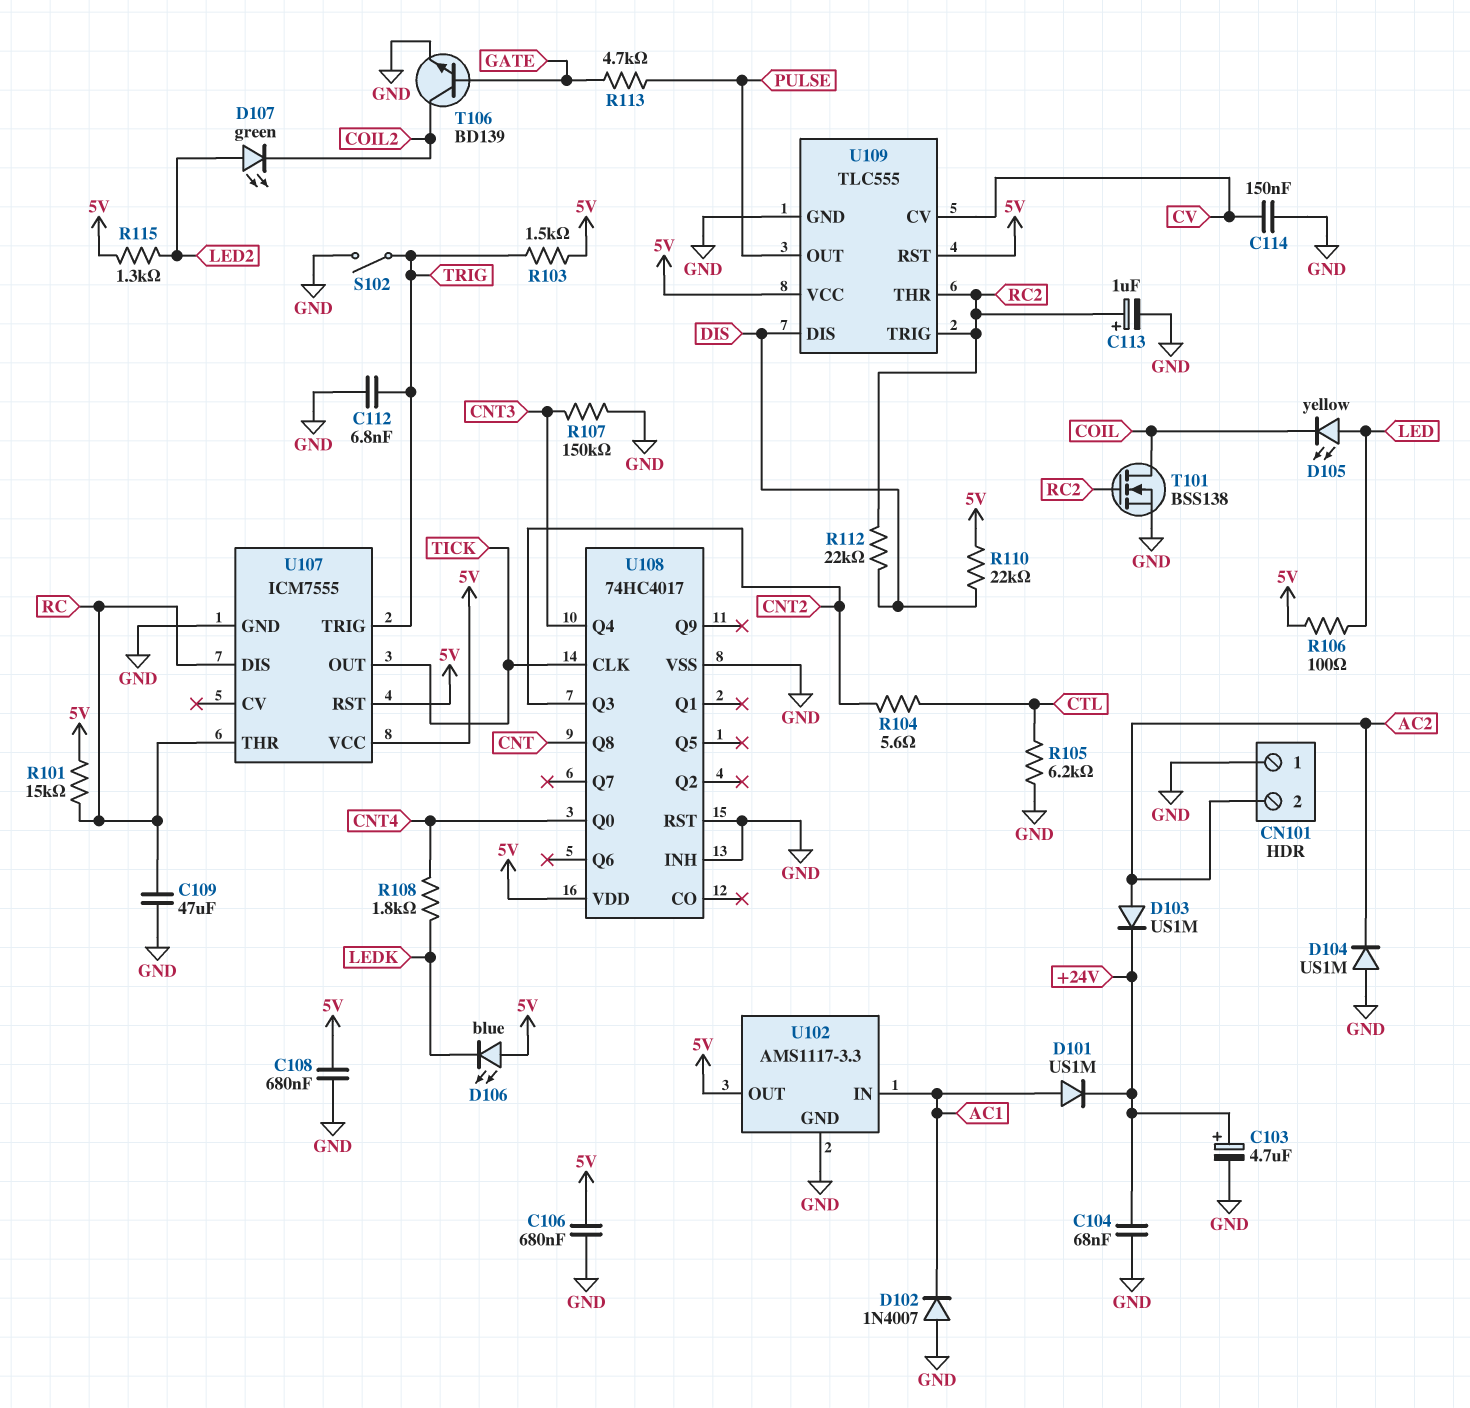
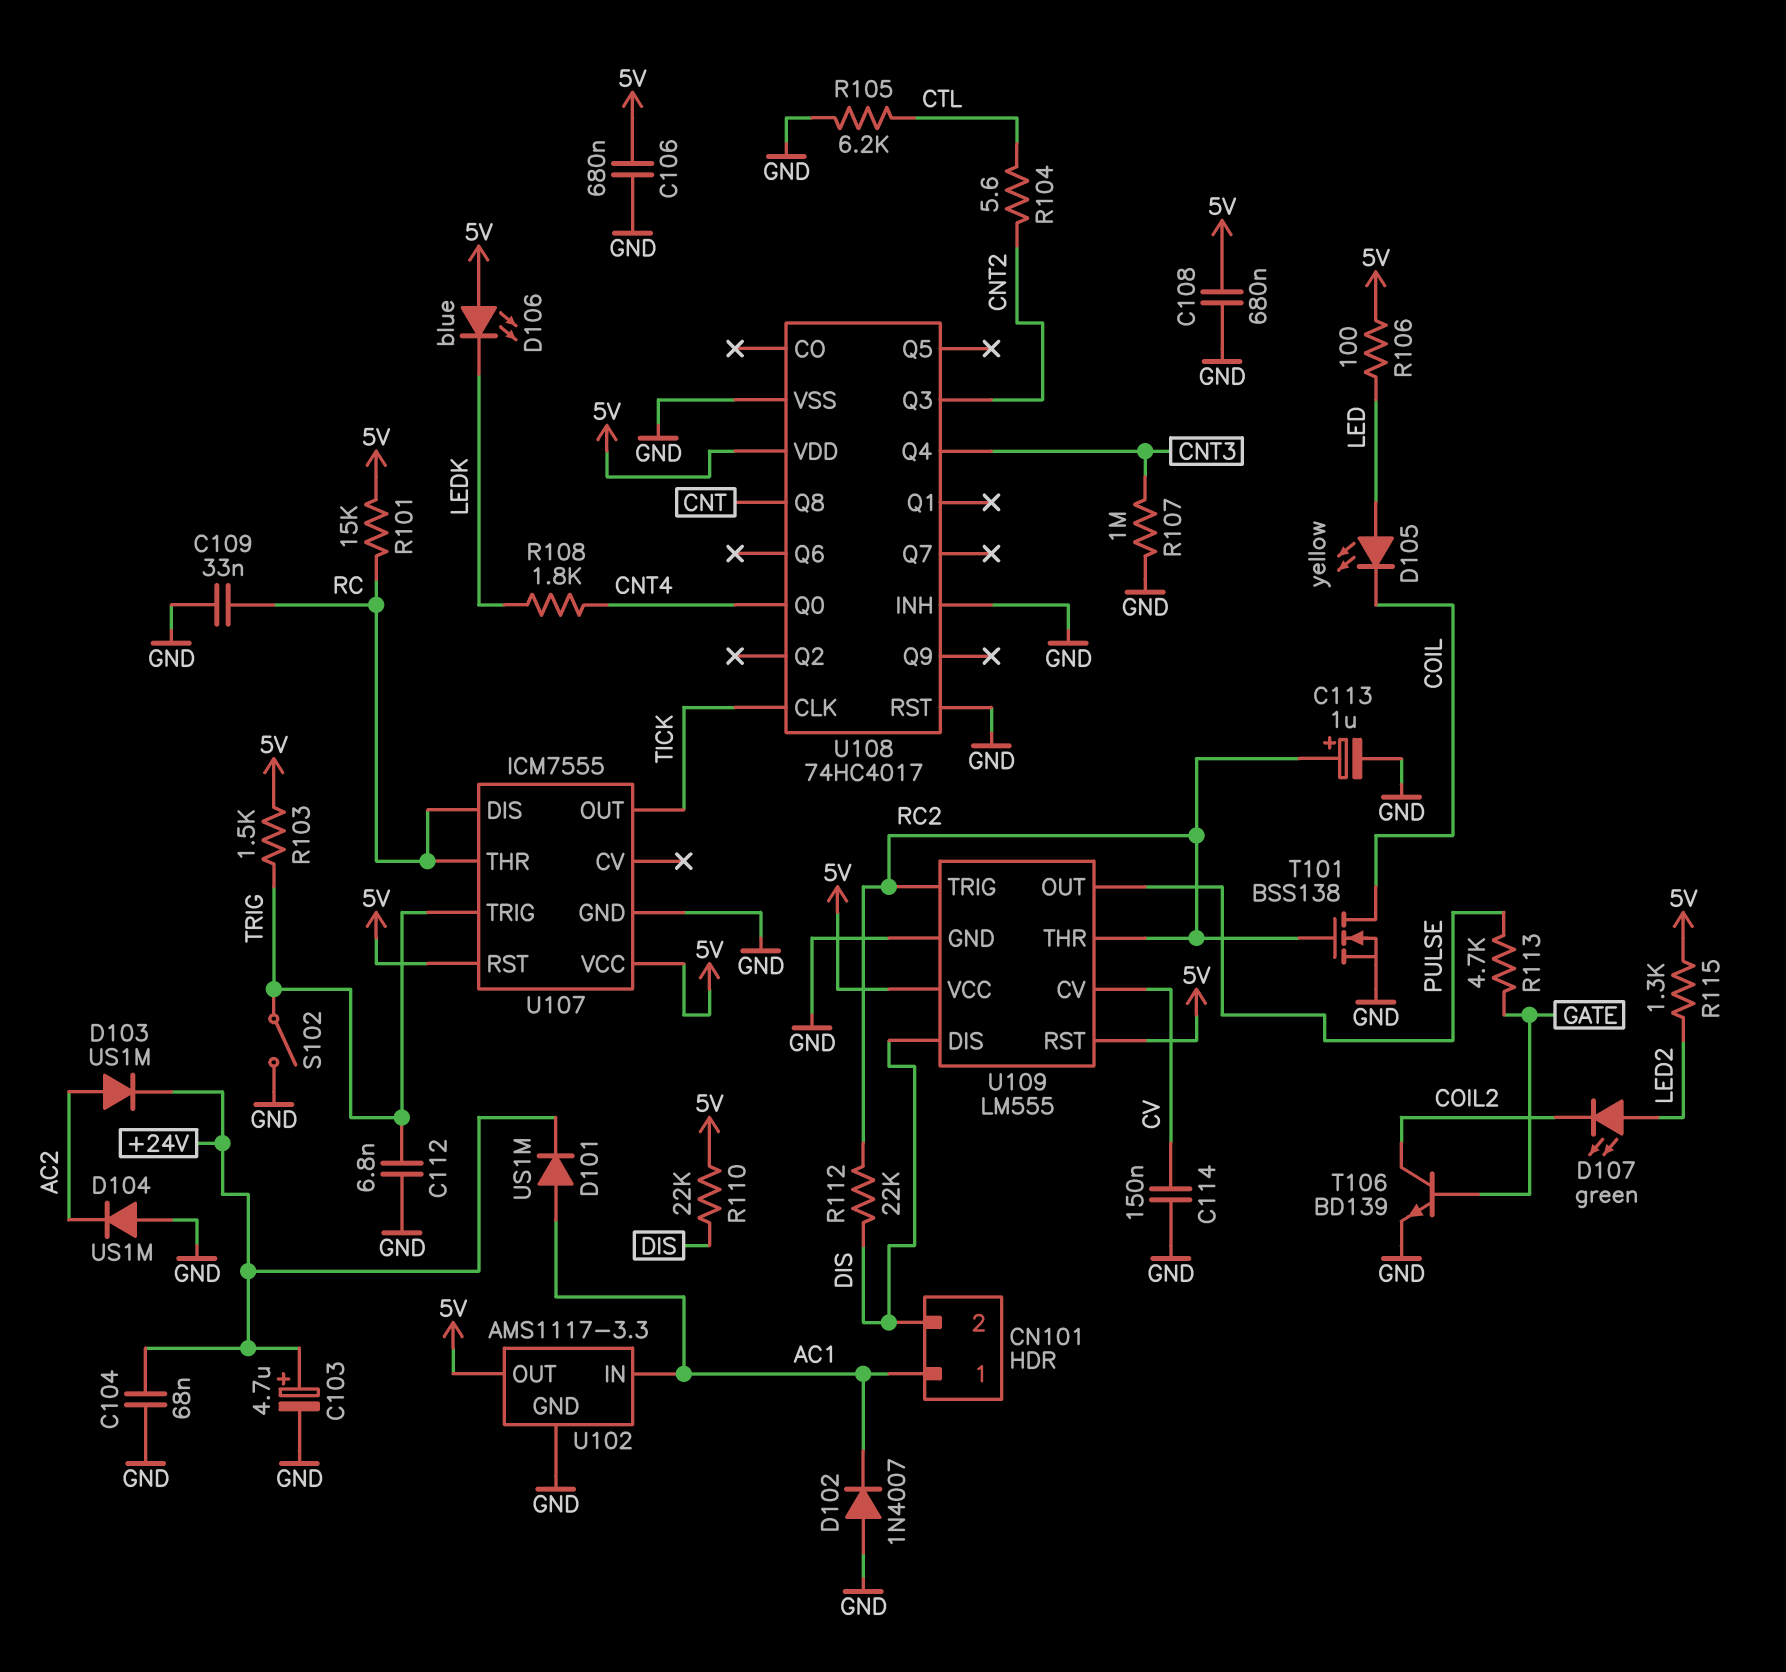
C109: 47uF (GND, RC) -> 33nF (GND, RC)
CN101 pin 1: GND -> AC1
CN101 pin 2: AC2 -> DIS
R107: 150k (CNT3, GND) -> 1M (CNT3, GND)
U109: TLC555 -> LM555

